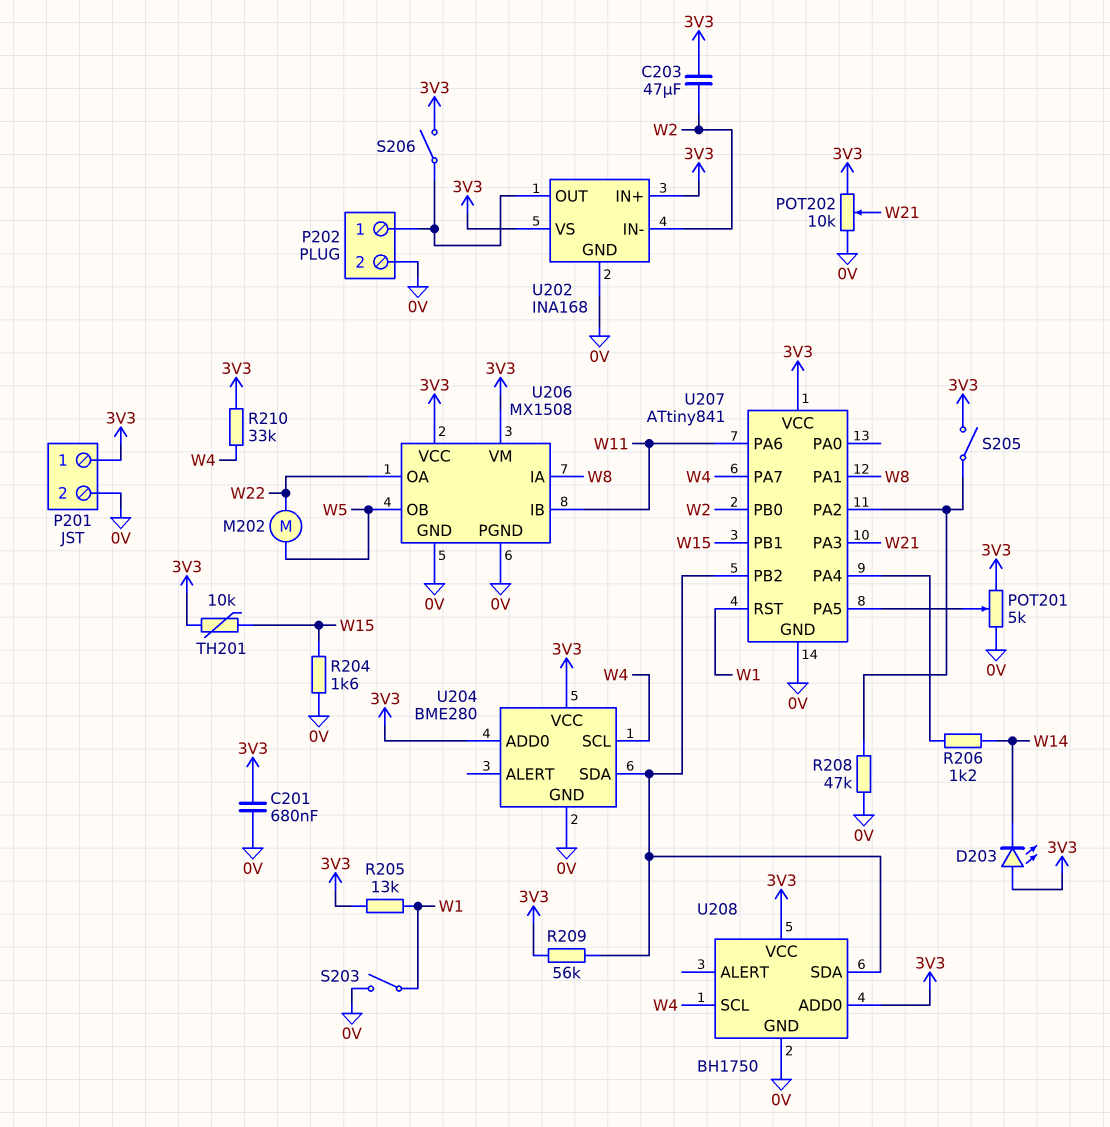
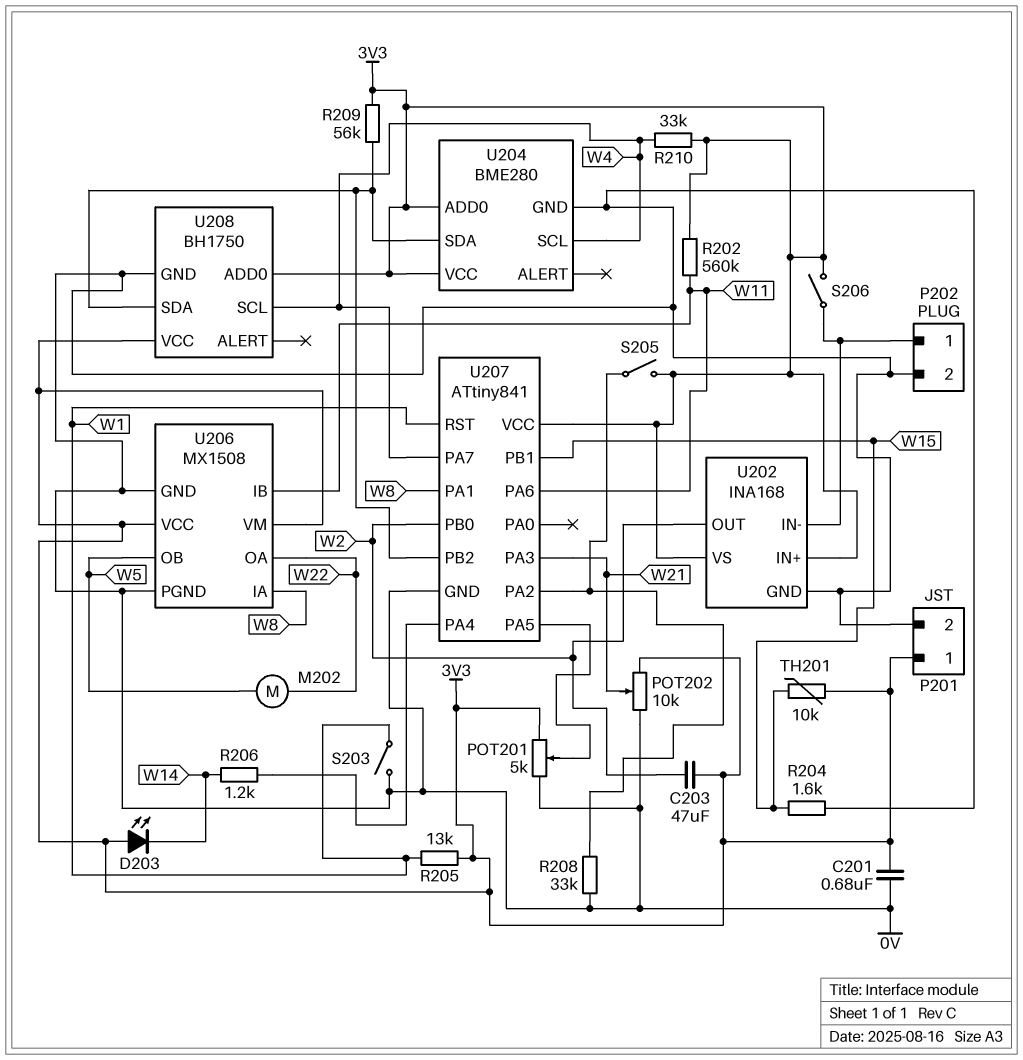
R202: none -> 560k (3V3, W11)
R208: 47k (0V, U207/PA2) -> 33k (0V, U207/PA2)
U202 pin IN-: W2 -> P202/1
U202 pin OUT: P202/1 -> W2

